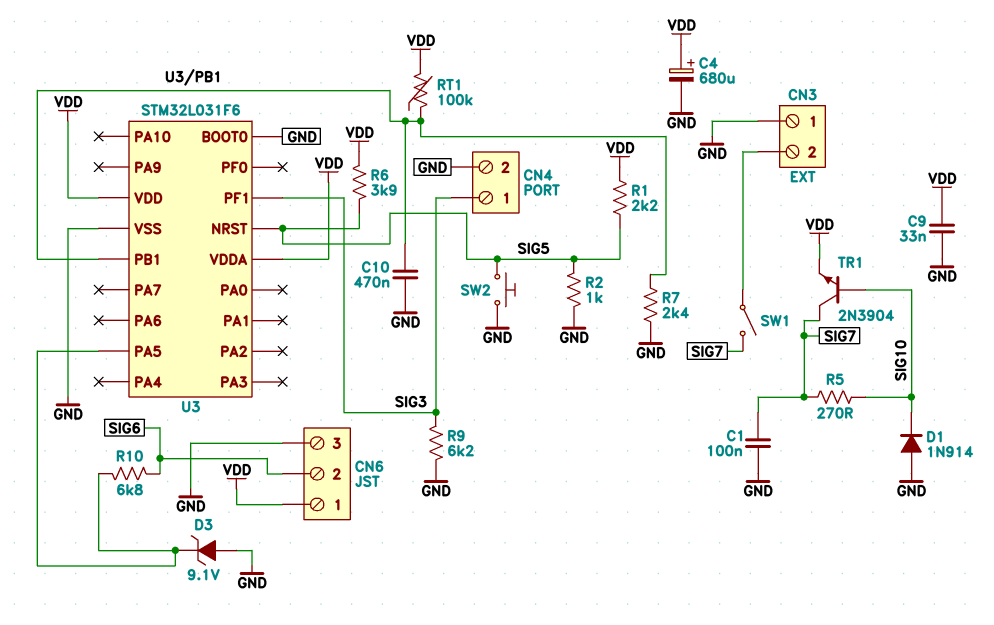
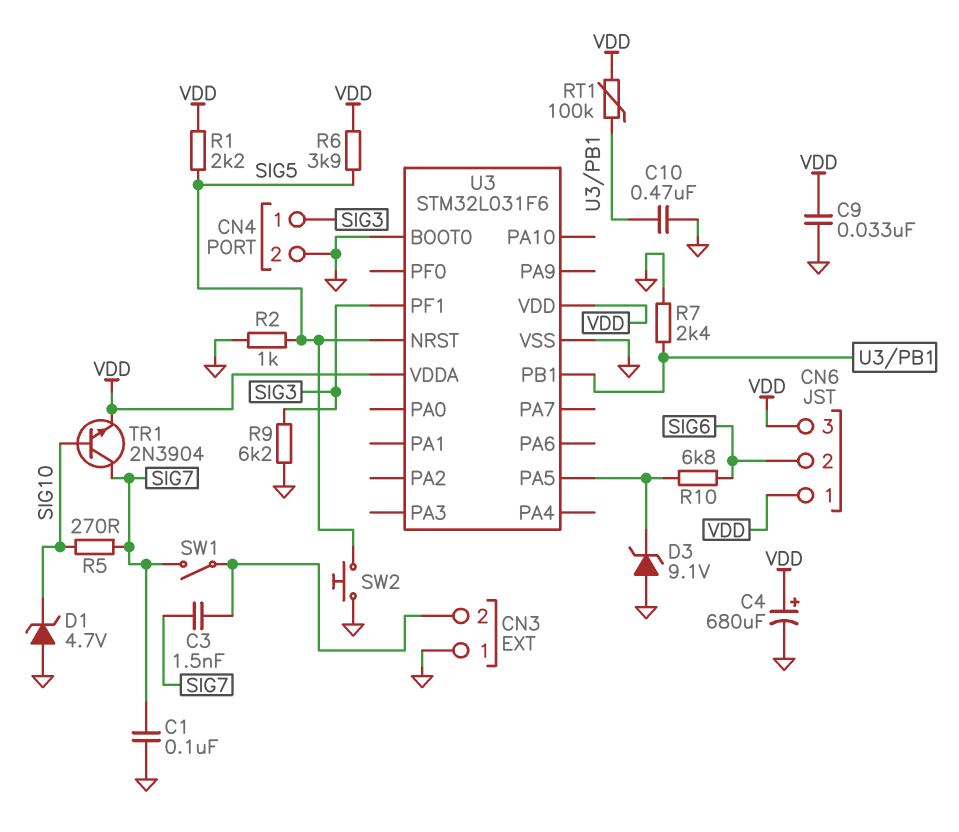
C3: none -> 1.5nF (CN3/2, SIG7)
CN6 pin 3: GND -> VDD
D1: diode 1N914 (A GND, K SIG10) -> zener 4.7V (A GND, K SIG10)

